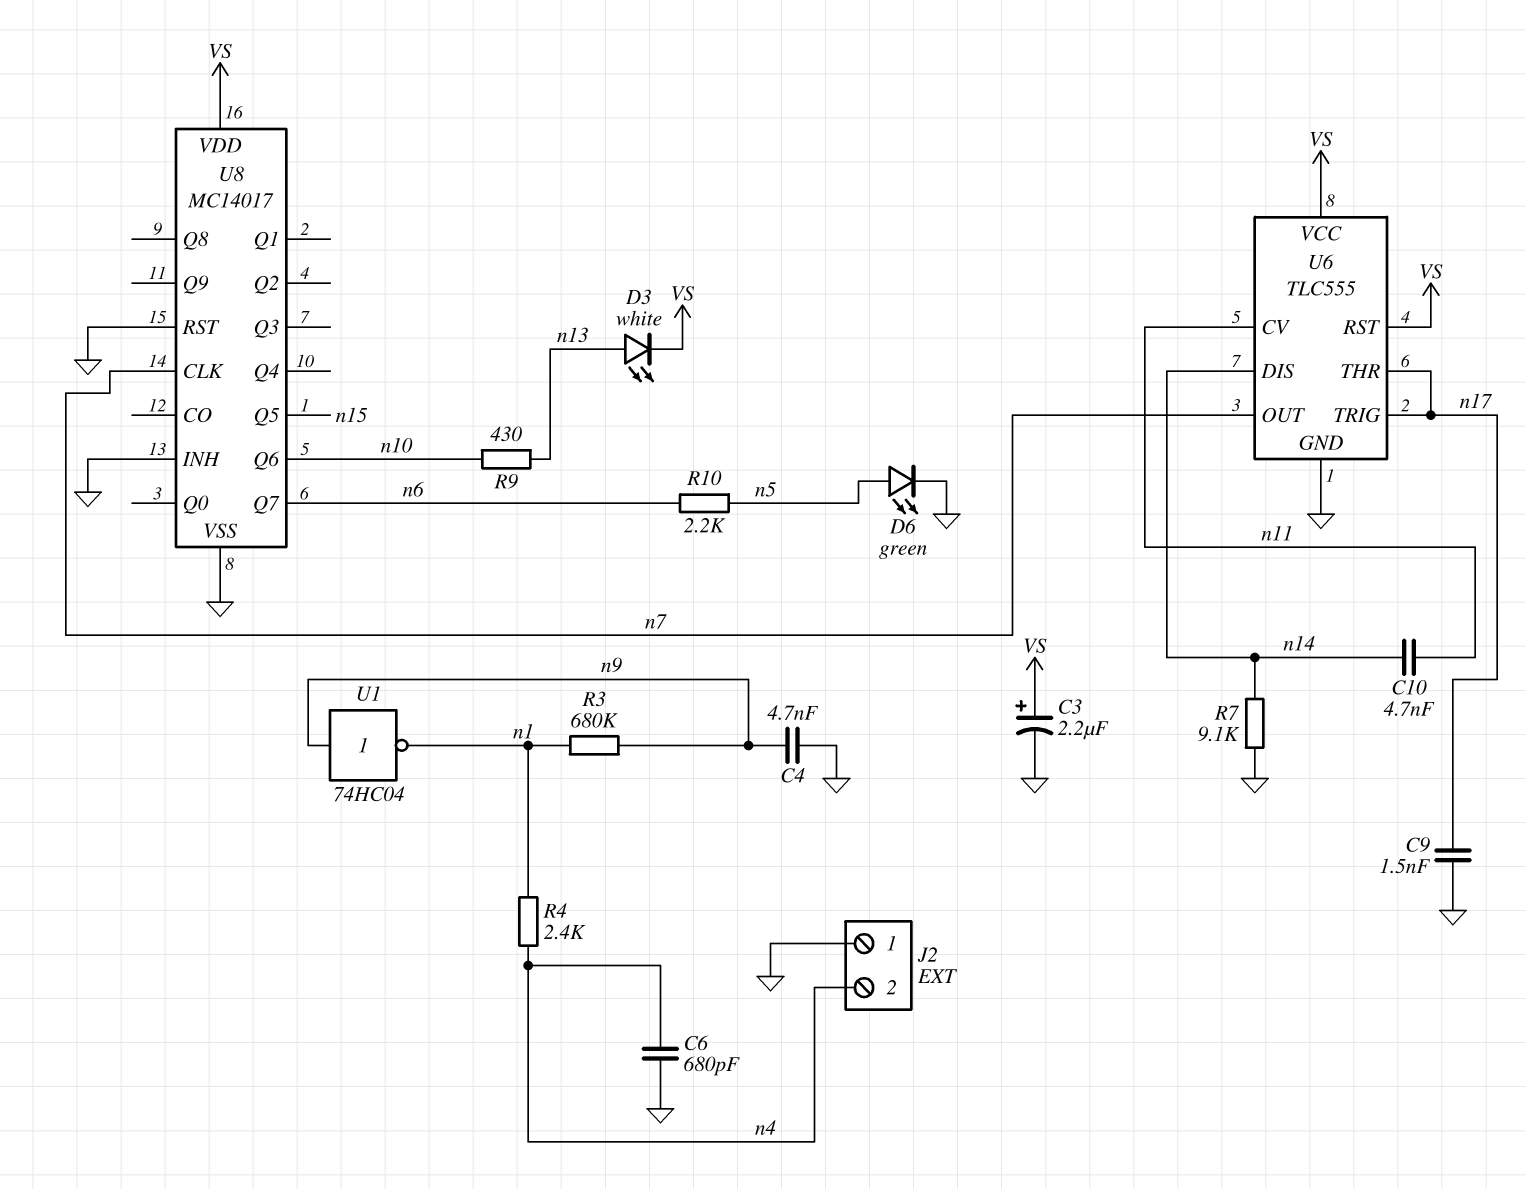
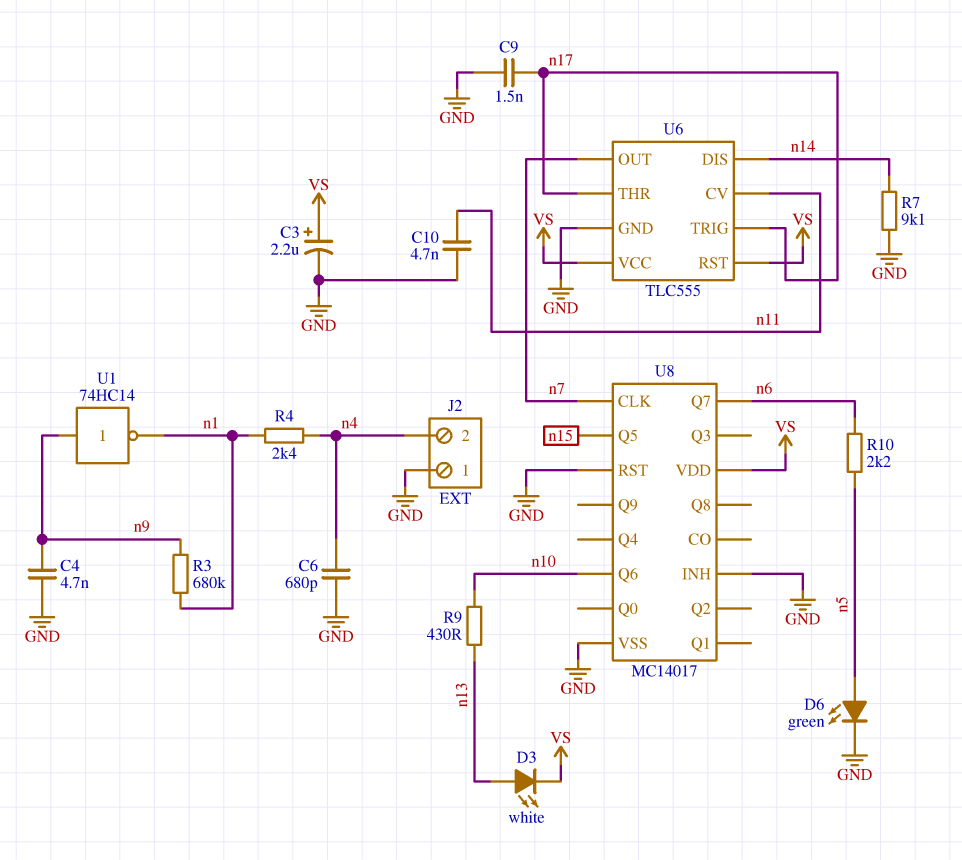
C10: 4.7nF (n11, n14) -> 4.7nF (GND, n11)
U1: NOT 74HC04 (in n9, out n1) -> NOT 74HC14 (in n9, out n1)

